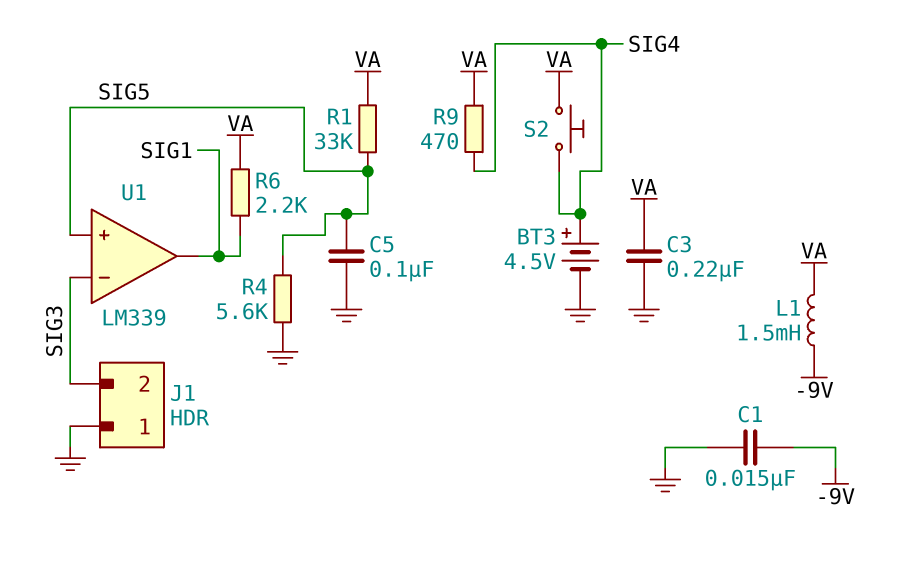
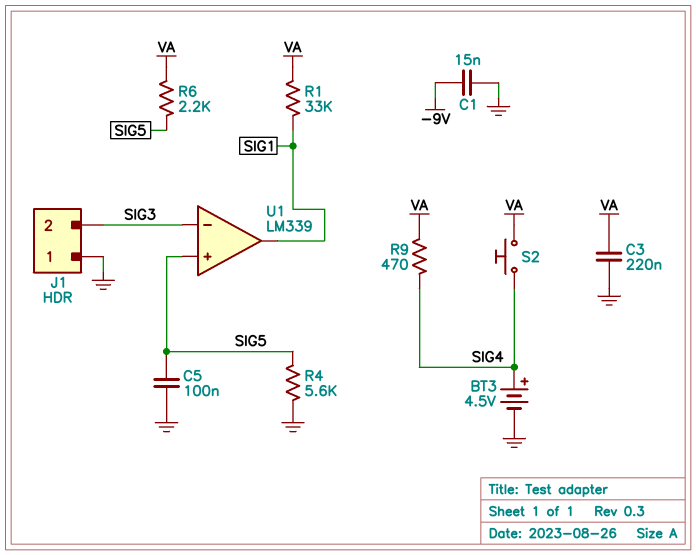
L1: 1.5mH (-9V, VA) -> none
R1: 33k (SIG5, VA) -> 33k (SIG1, VA)
R6: 2.2k (SIG1, VA) -> 2.2k (SIG5, VA)

